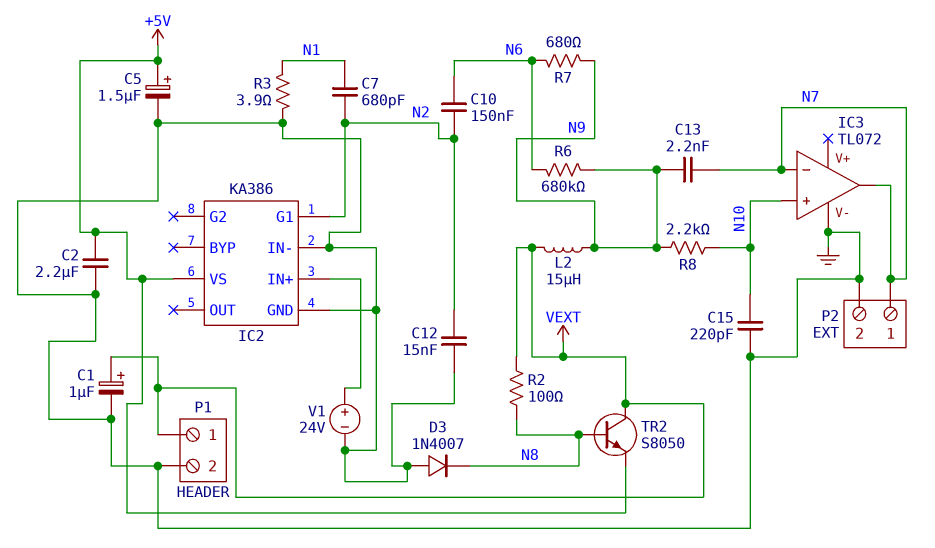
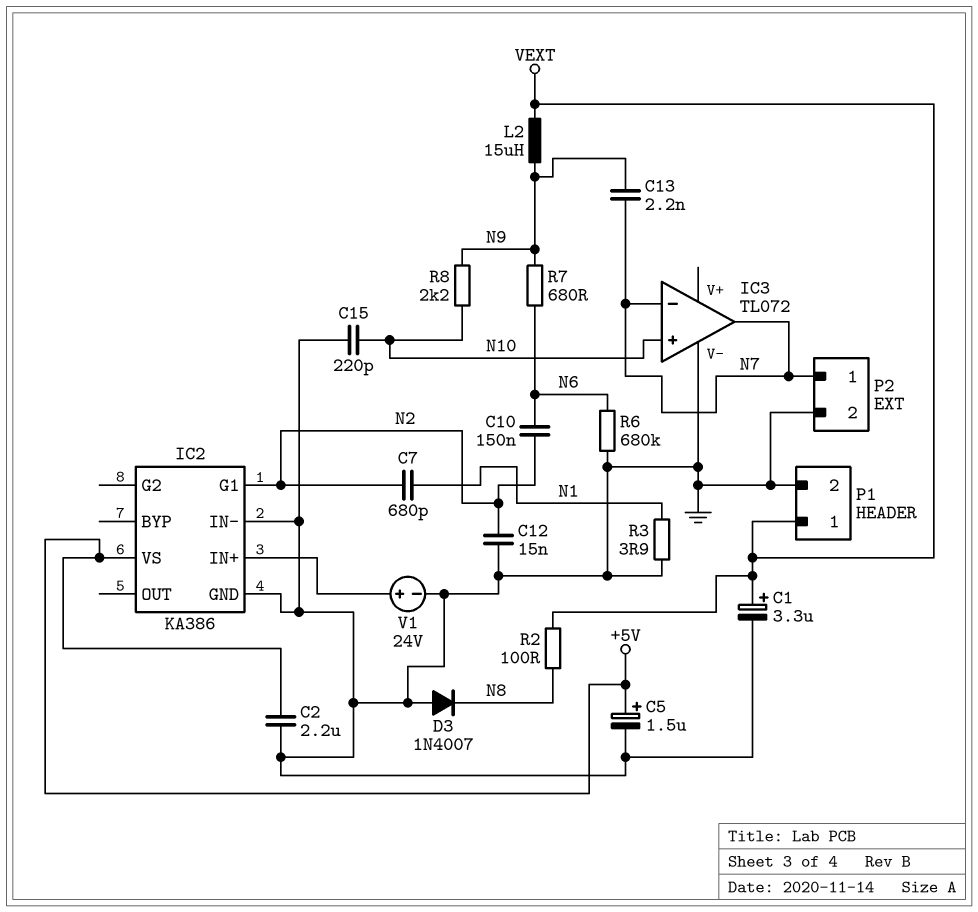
C1: 1uF (plus VEXT, minus GND) -> 3.3uF (plus VEXT, minus GND)
R6: 680k (N6, N9) -> 680k (GND, N6)
TR2: NPN S8050 (B N8, C VEXT, E +5V) -> none

